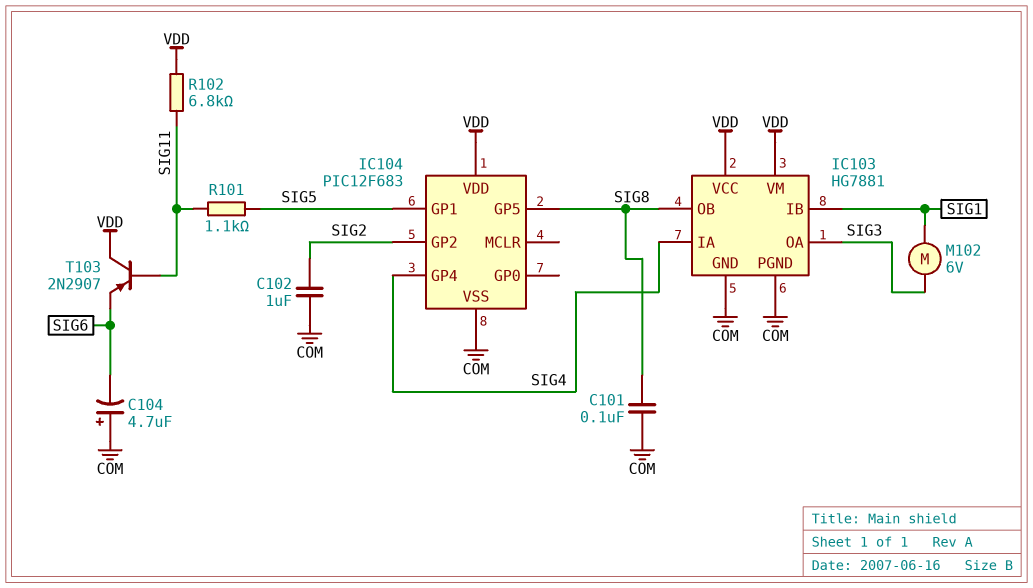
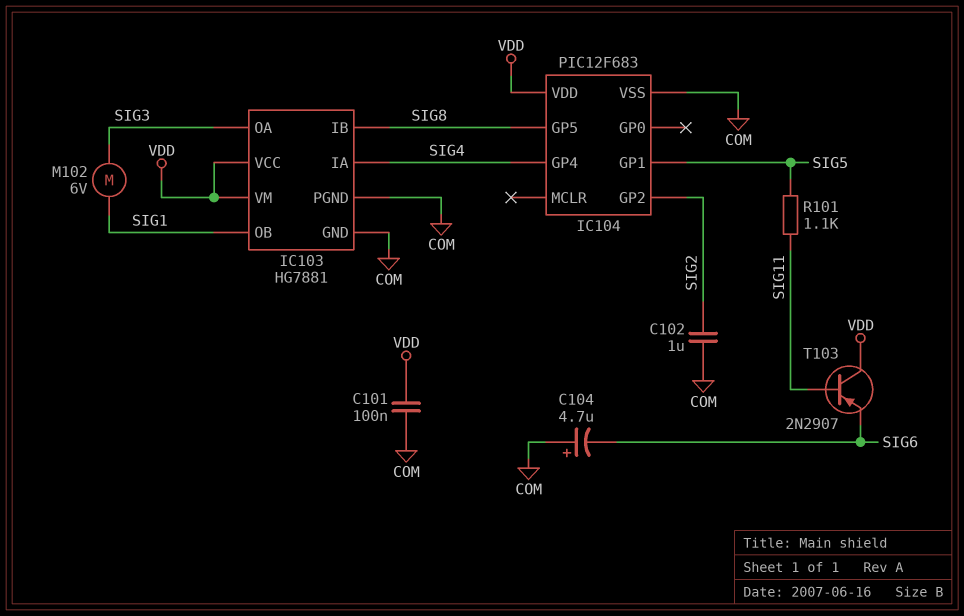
C101: 100nF (COM, SIG8) -> 100nF (COM, VDD)
IC103 pin IB: SIG1 -> SIG8
IC103 pin OB: SIG8 -> SIG1
R102: 6.8k (SIG11, VDD) -> none

